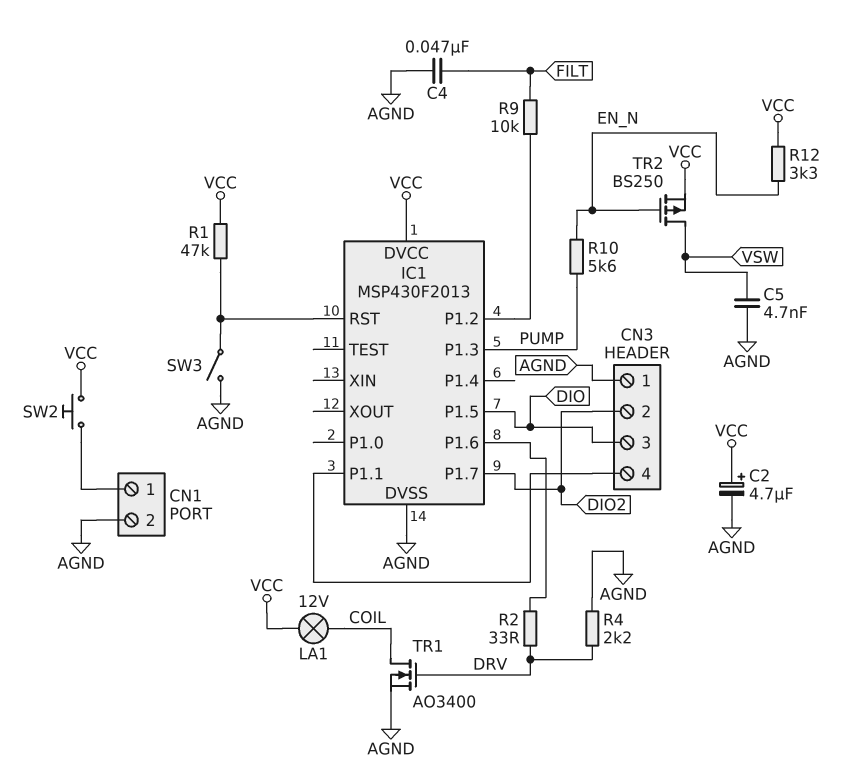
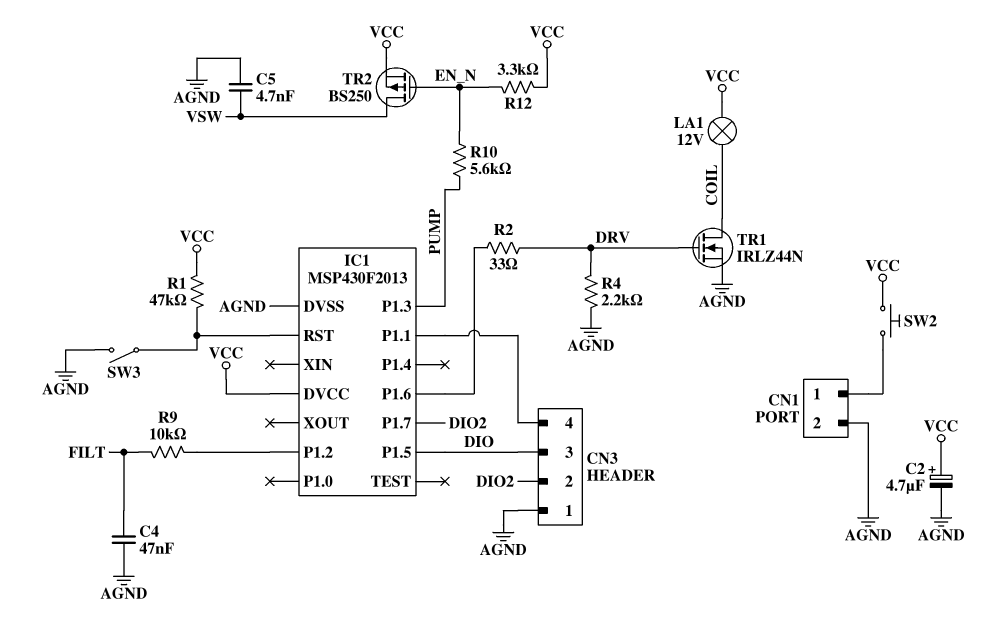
TR1: NMOS AO3400 (G DRV, D COIL, S AGND) -> NMOS IRLZ44N (G DRV, D COIL, S AGND)

